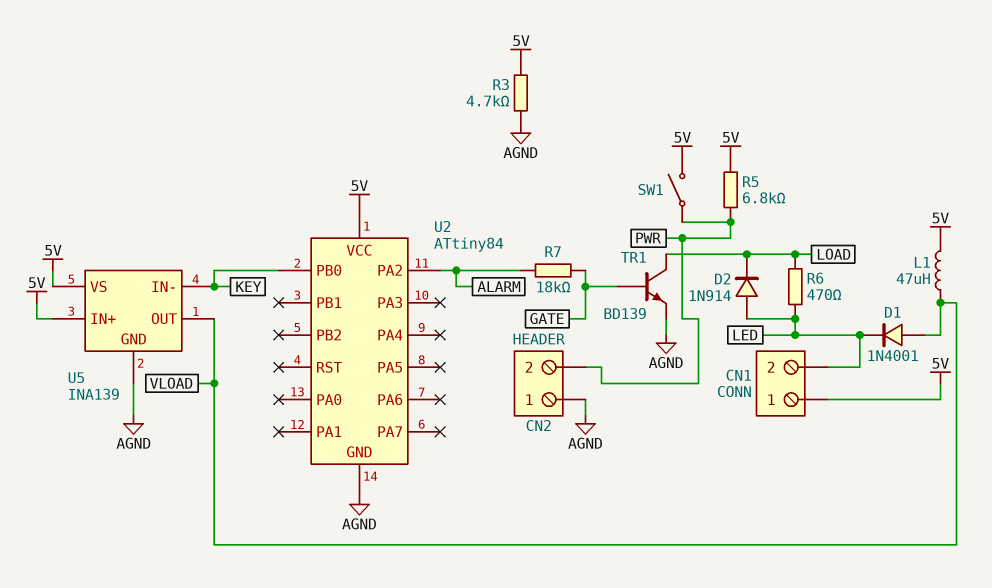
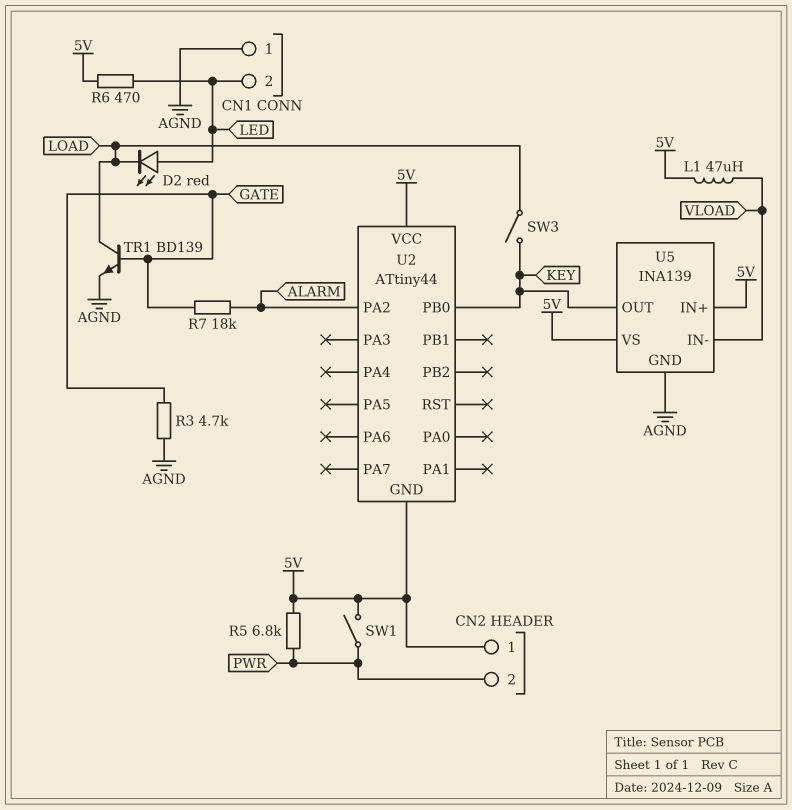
CN1 pin 1: 5V -> AGND
CN2 pin 1: AGND -> 5V
D1: diode 1N4001 (A VLOAD, K LED) -> none
D2: diode 1N914 (A LED, K LOAD) -> LED red (A LED, K LOAD)
R3: 4.7k (5V, AGND) -> 4.7k (AGND, GATE)
R6: 470 (LED, LOAD) -> 470 (5V, LED)
SW3: none -> switch (KEY, LOAD)
U2: ATtiny84 -> ATtiny44
U2 pin GND: AGND -> 5V
U5 pin IN-: KEY -> VLOAD
U5 pin OUT: VLOAD -> KEY

